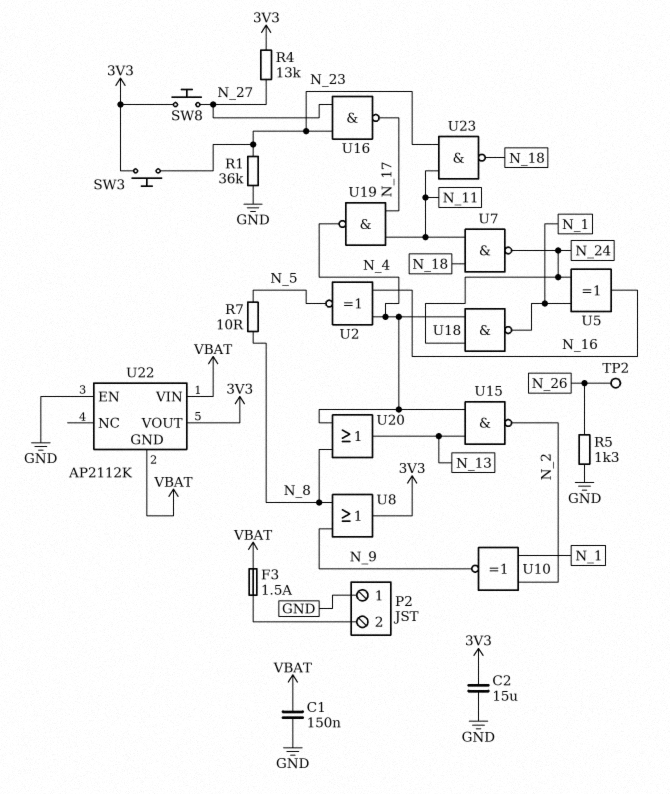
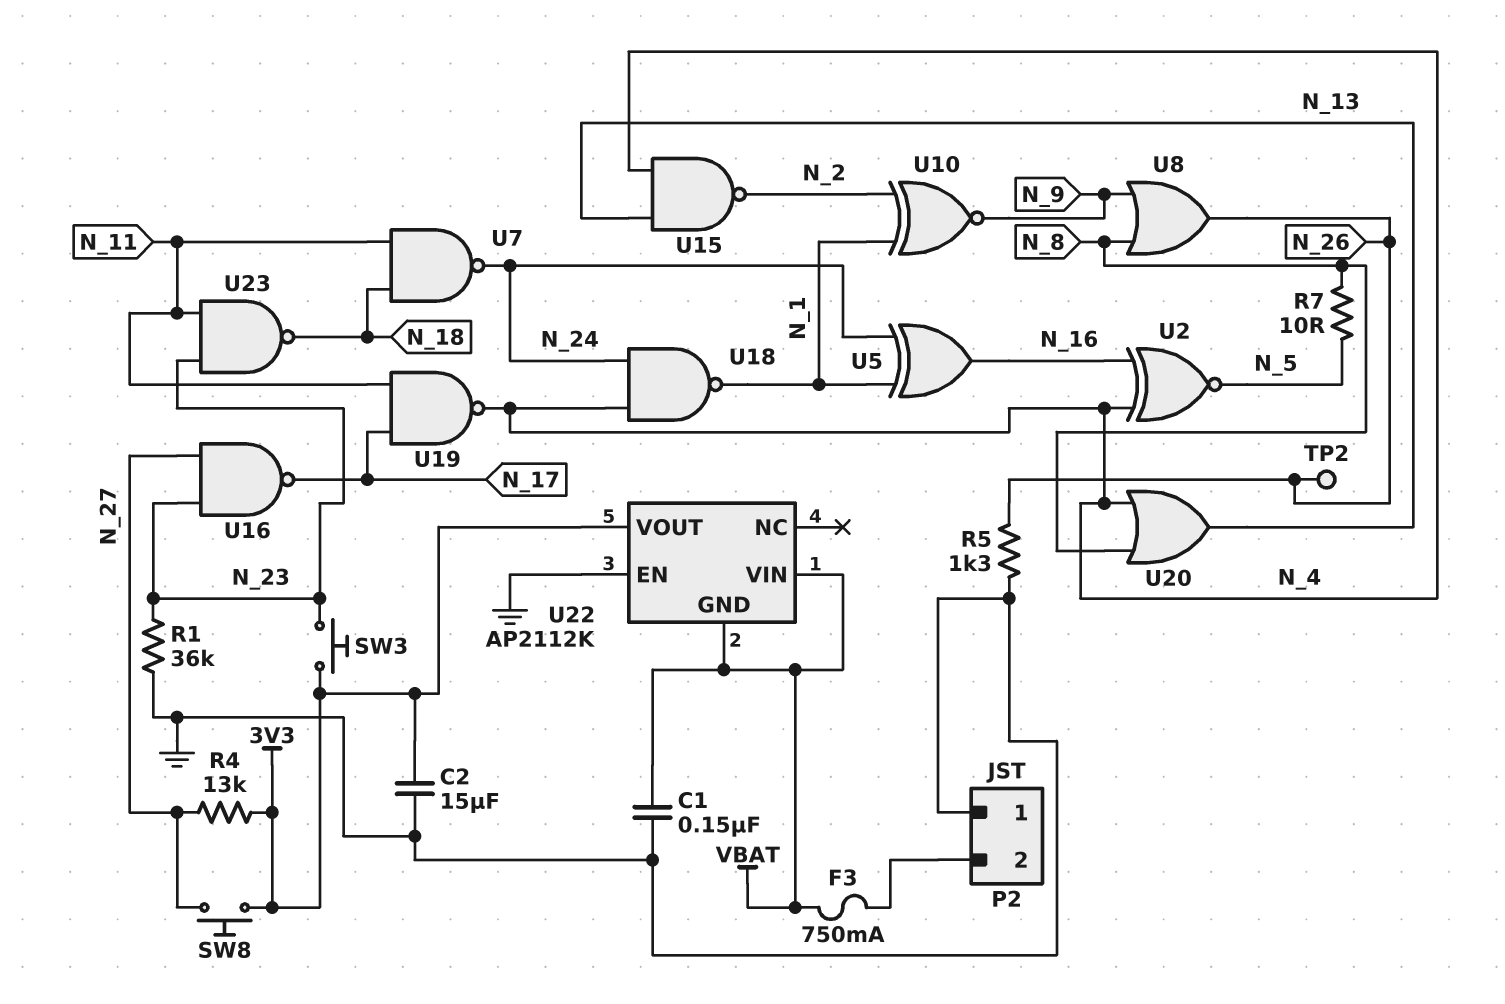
F3: 1.5A (P2/2, VBAT) -> 750mA (P2/2, VBAT)
U8: OR (in N_8, in N_9, out 3V3) -> OR (in N_8, in N_9, out N_26)

